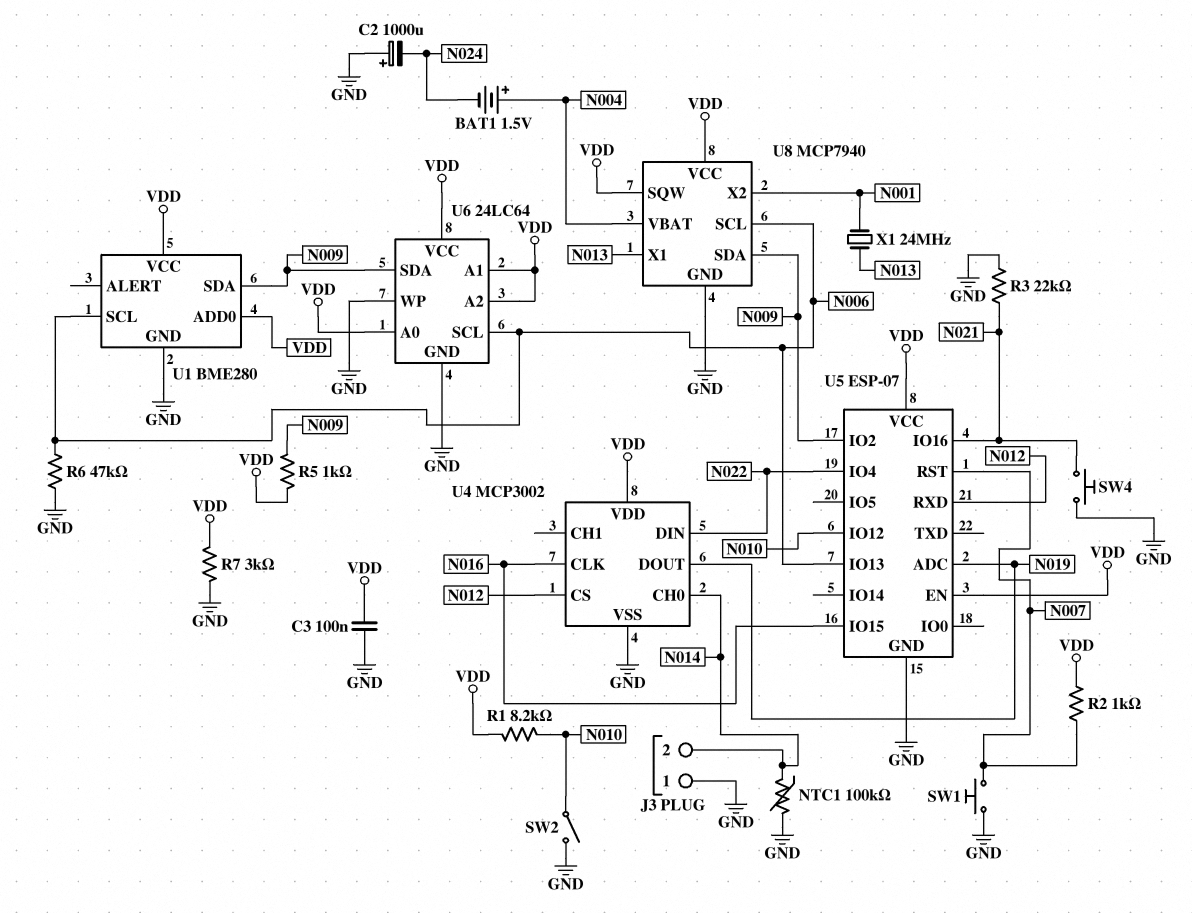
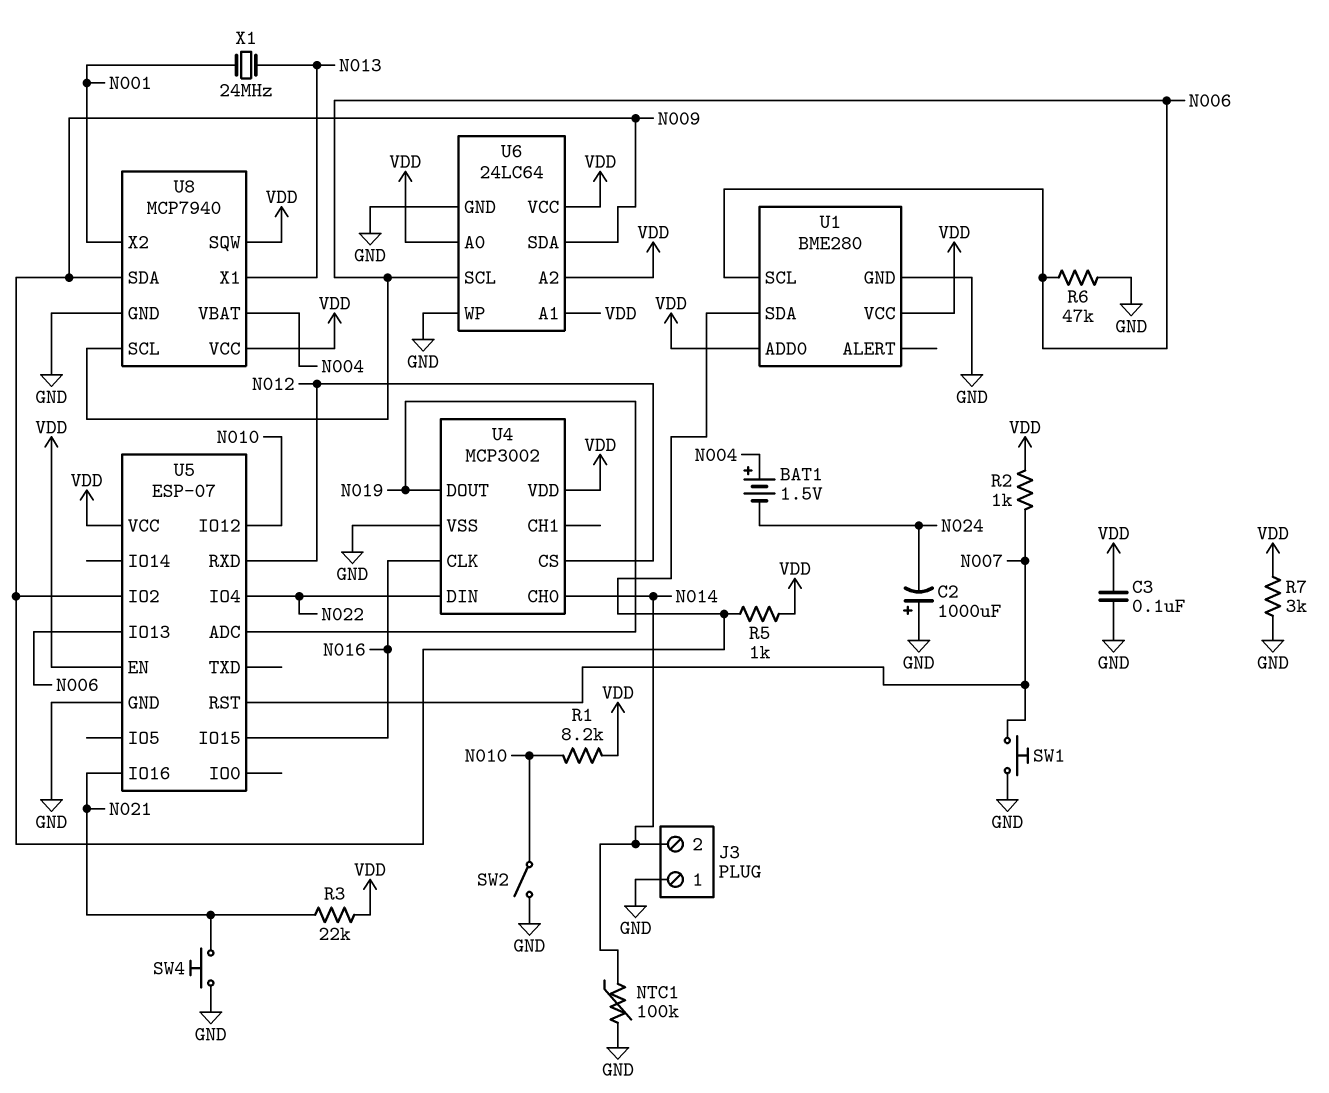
R3: 22k (GND, N021) -> 22k (N021, VDD)

